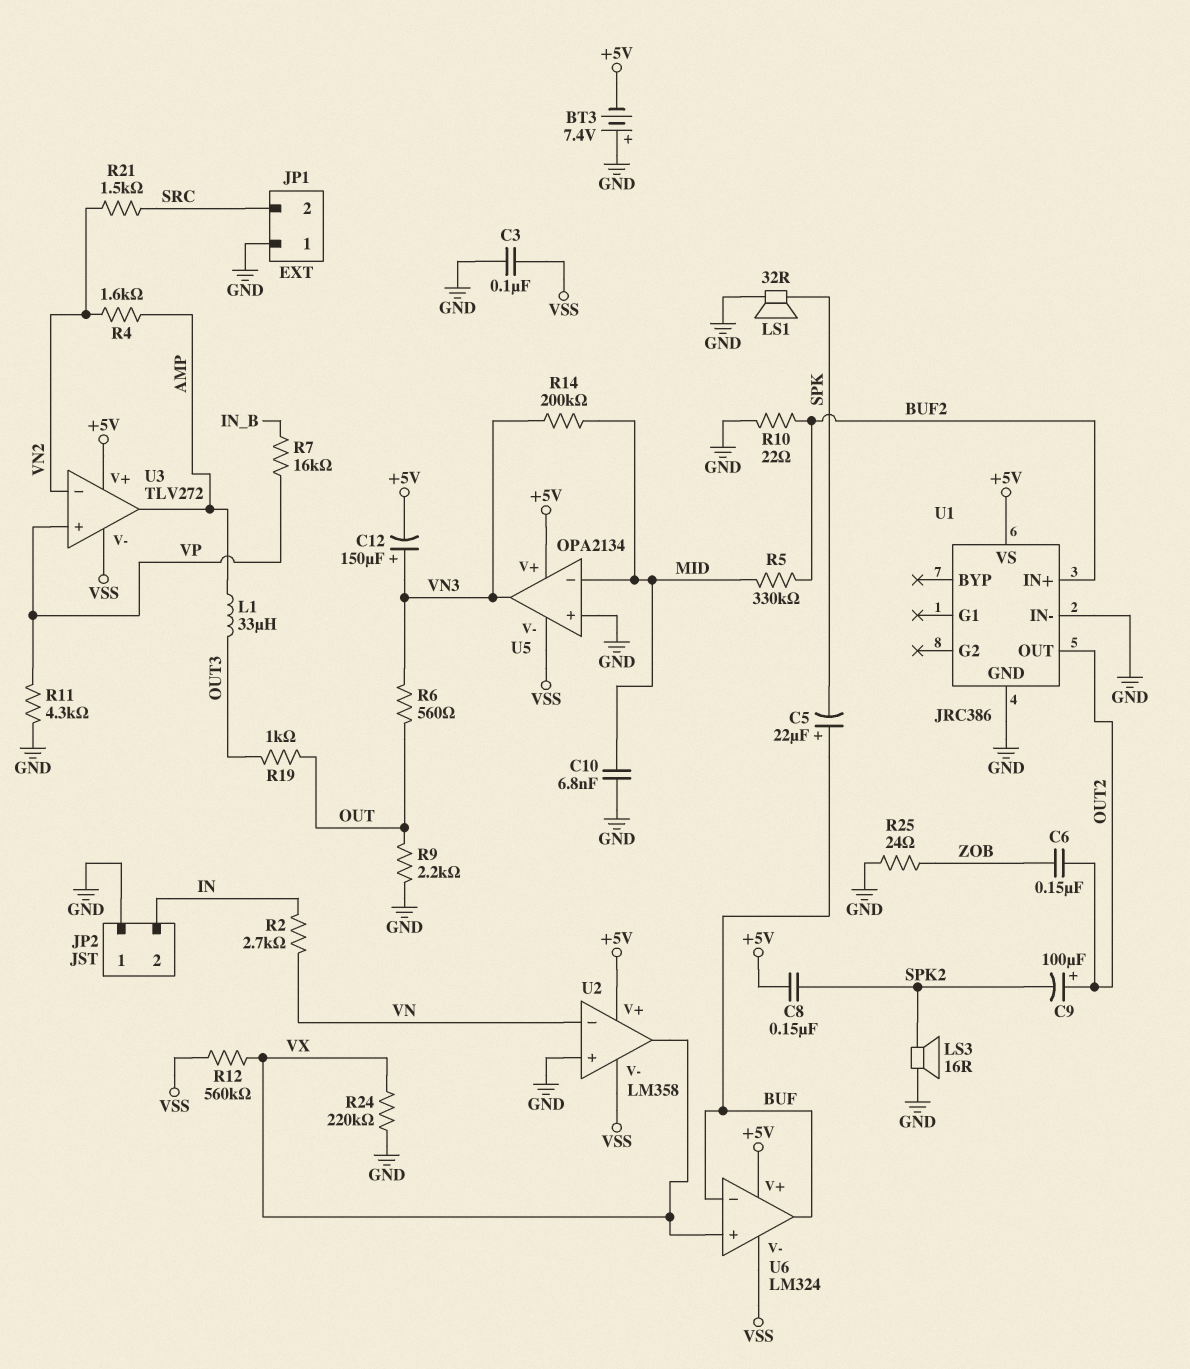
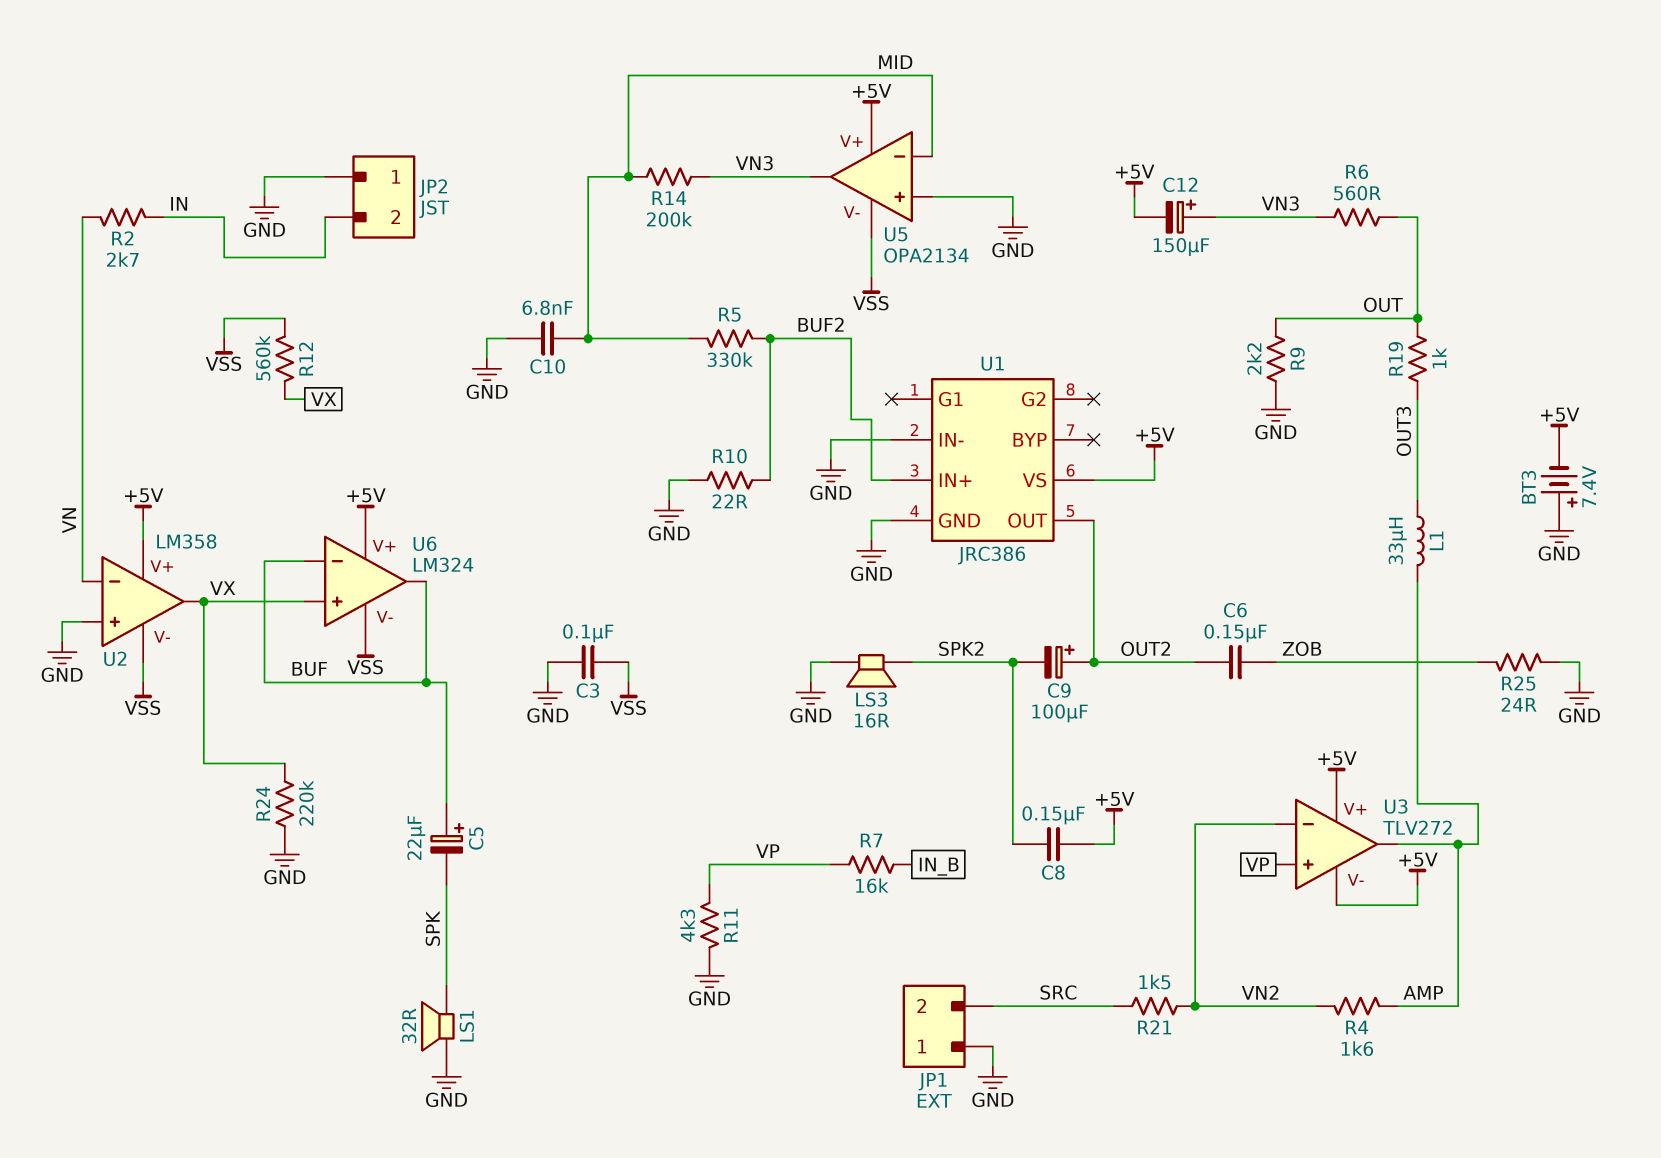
U3 pin V-: VSS -> +5V

